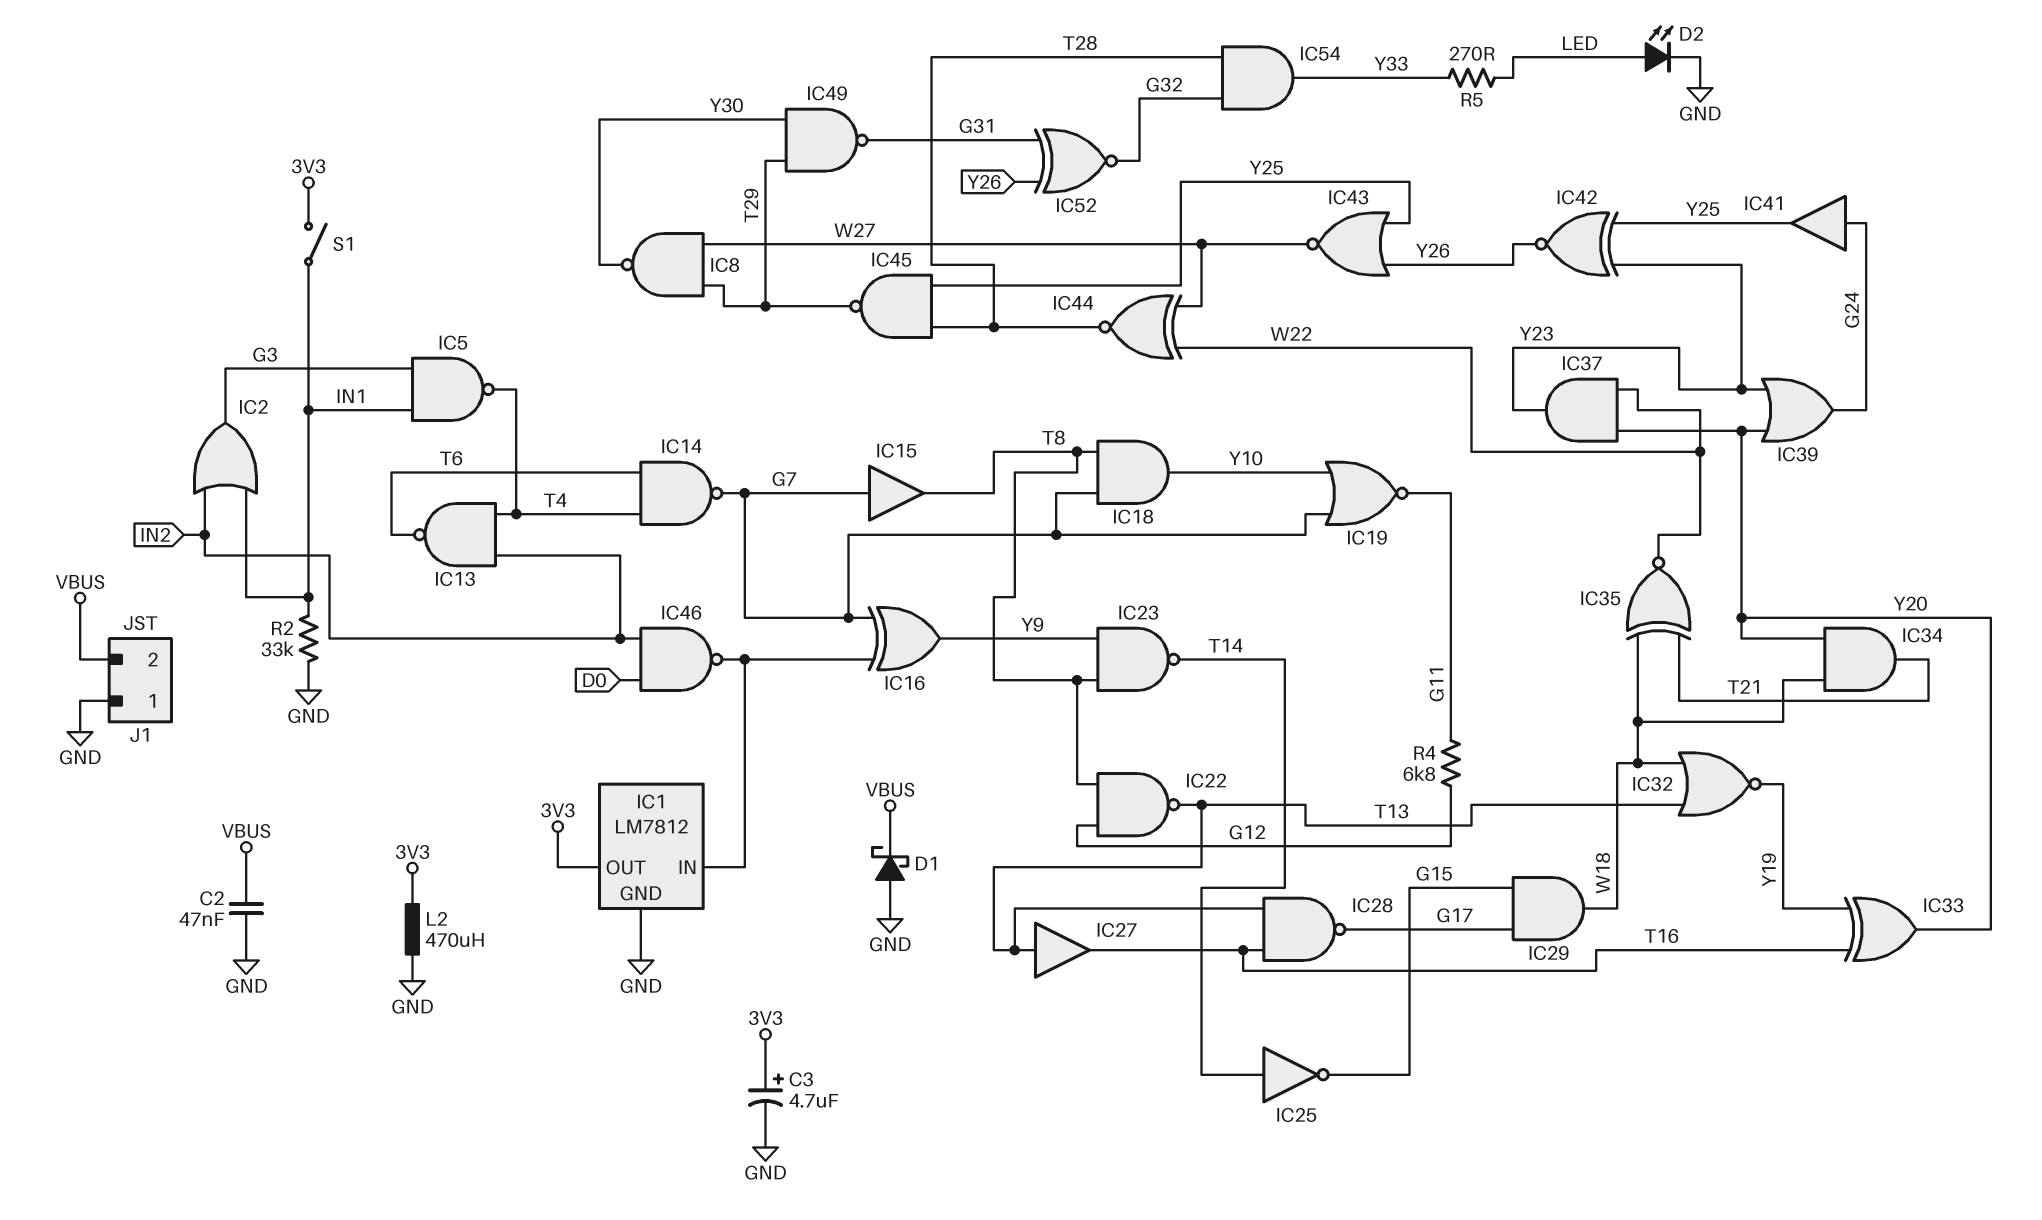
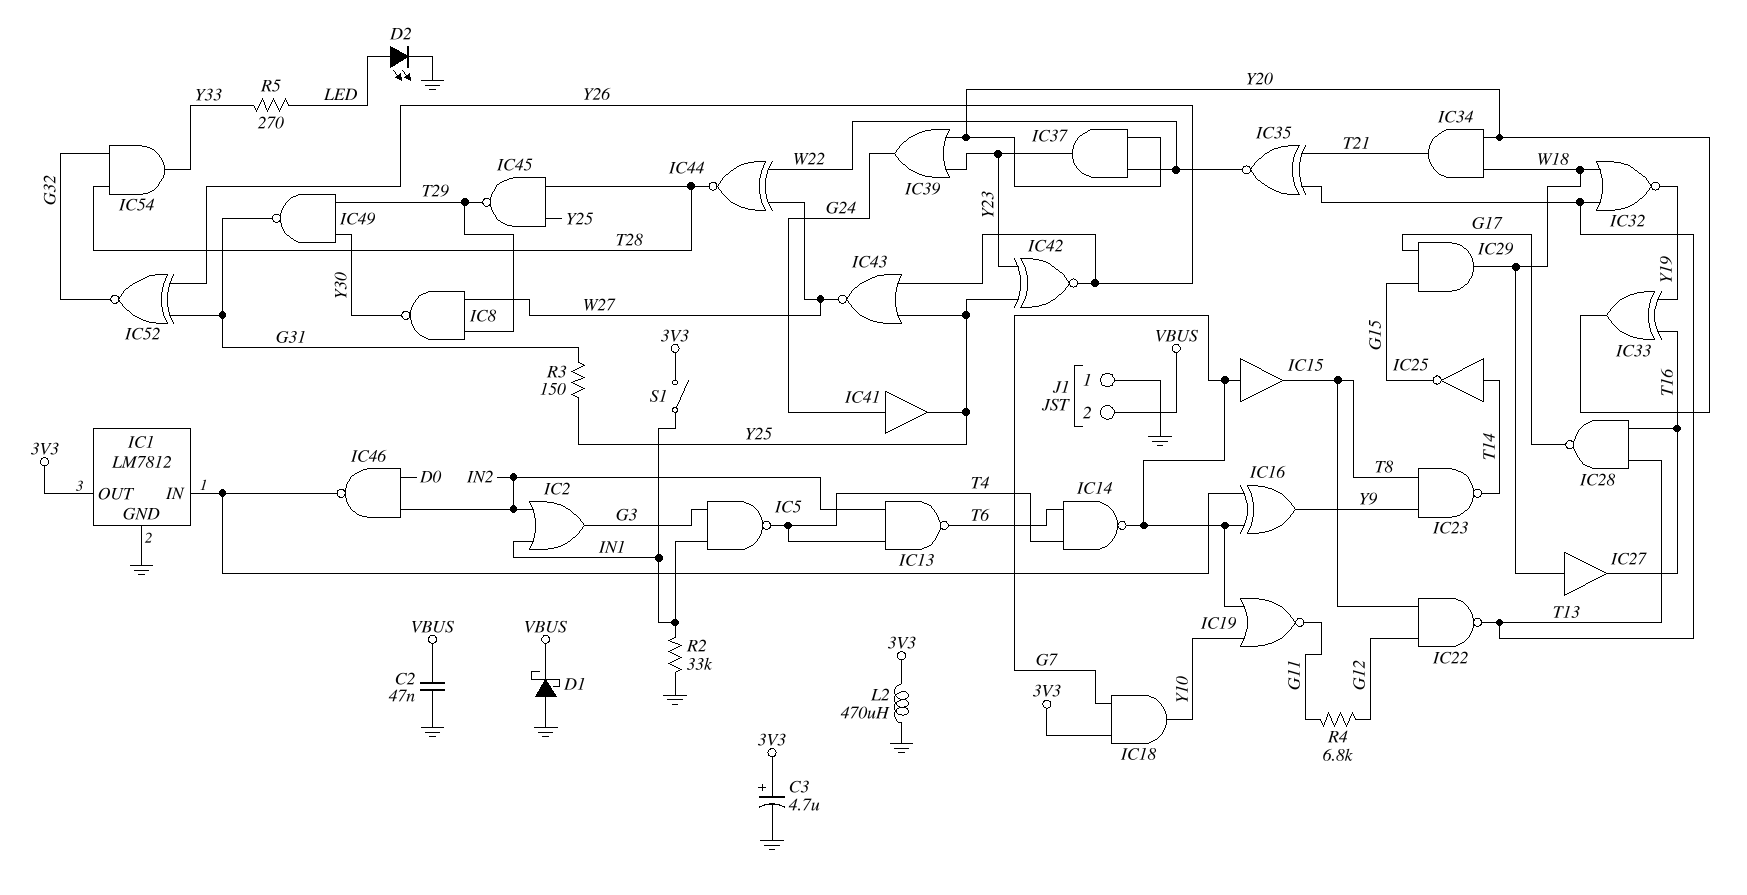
IC18: AND (in G7, in T8, out Y10) -> AND (in 3V3, in G7, out Y10)
IC27: buffer (in T13, out T16) -> buffer (in W18, out T16)
IC35: XNOR (in T21, in W18, out W22) -> XNOR (in T13, in T21, out W22)
R3: none -> 150 (G31, Y25)

